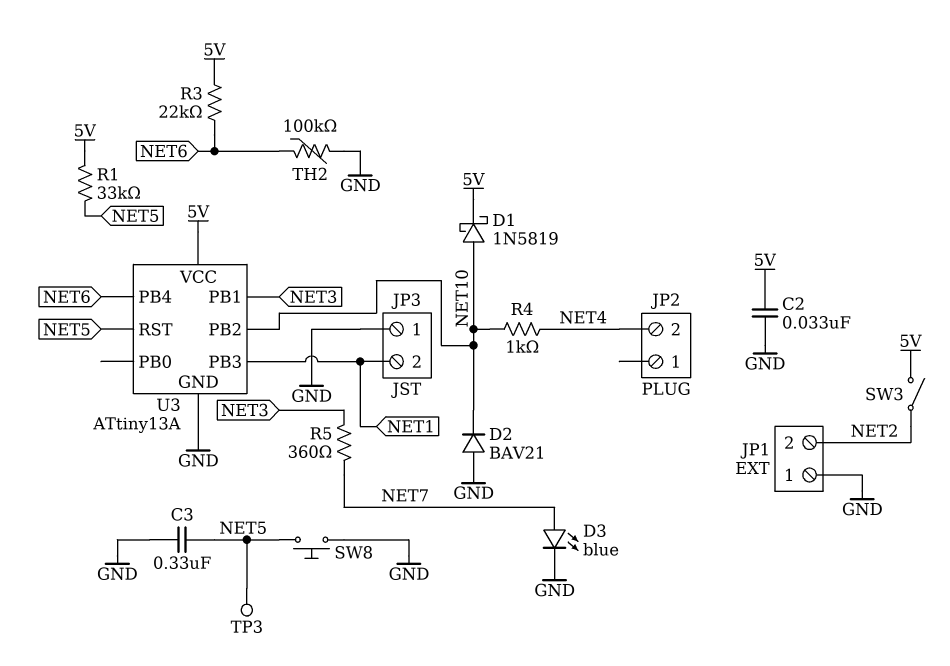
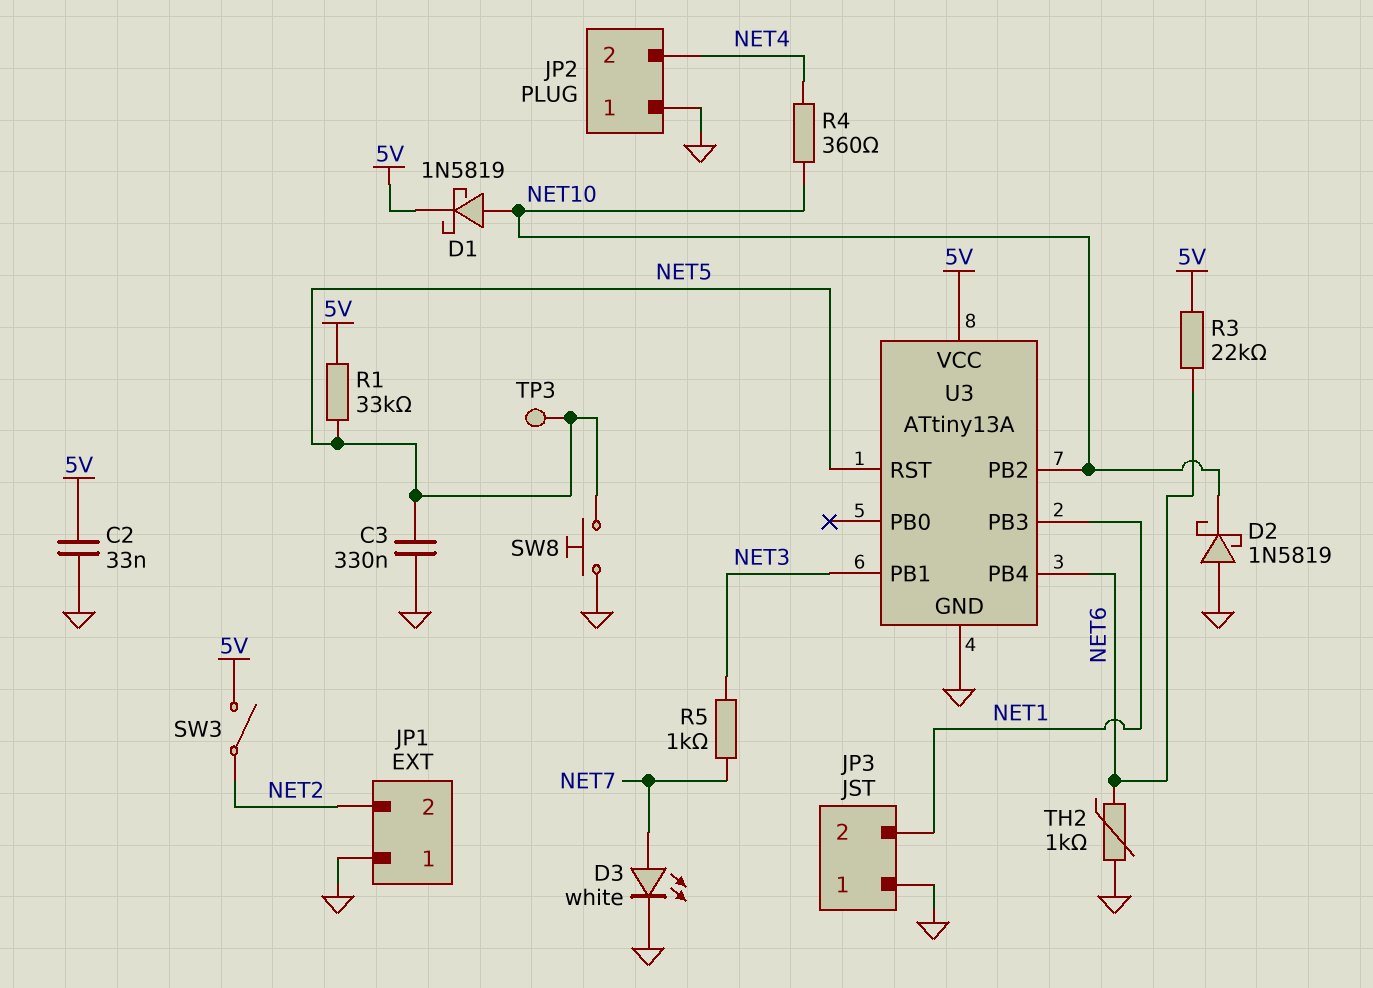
D2: diode BAV21 (A GND, K NET10) -> schottky 1N5819 (A GND, K NET10)
D3: LED blue (A NET7, K GND) -> LED white (A NET7, K GND)
JP2 pin 1: none -> GND
R4: 1k (NET4, NET10) -> 360 (NET4, NET10)
R5: 360 (NET3, NET7) -> 1k (NET3, NET7)
TH2: 100k (GND, NET6) -> 1k (GND, NET6)

